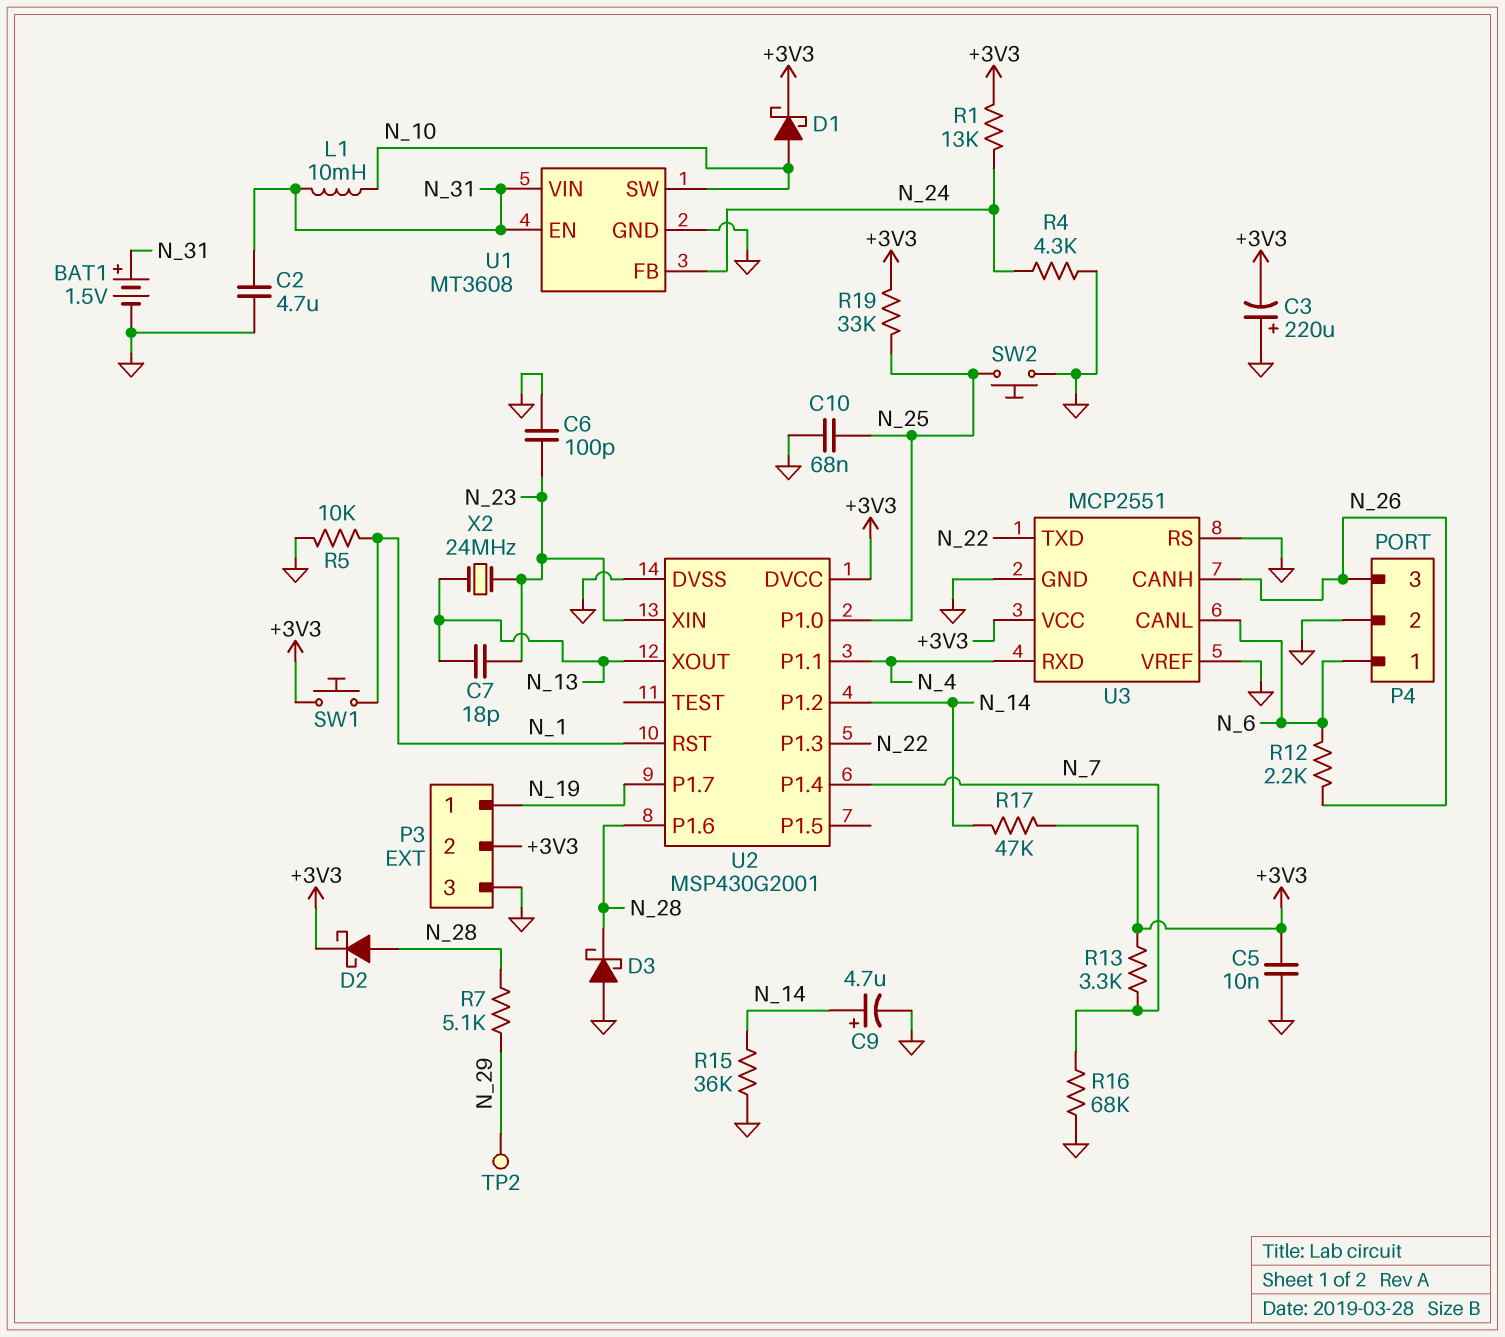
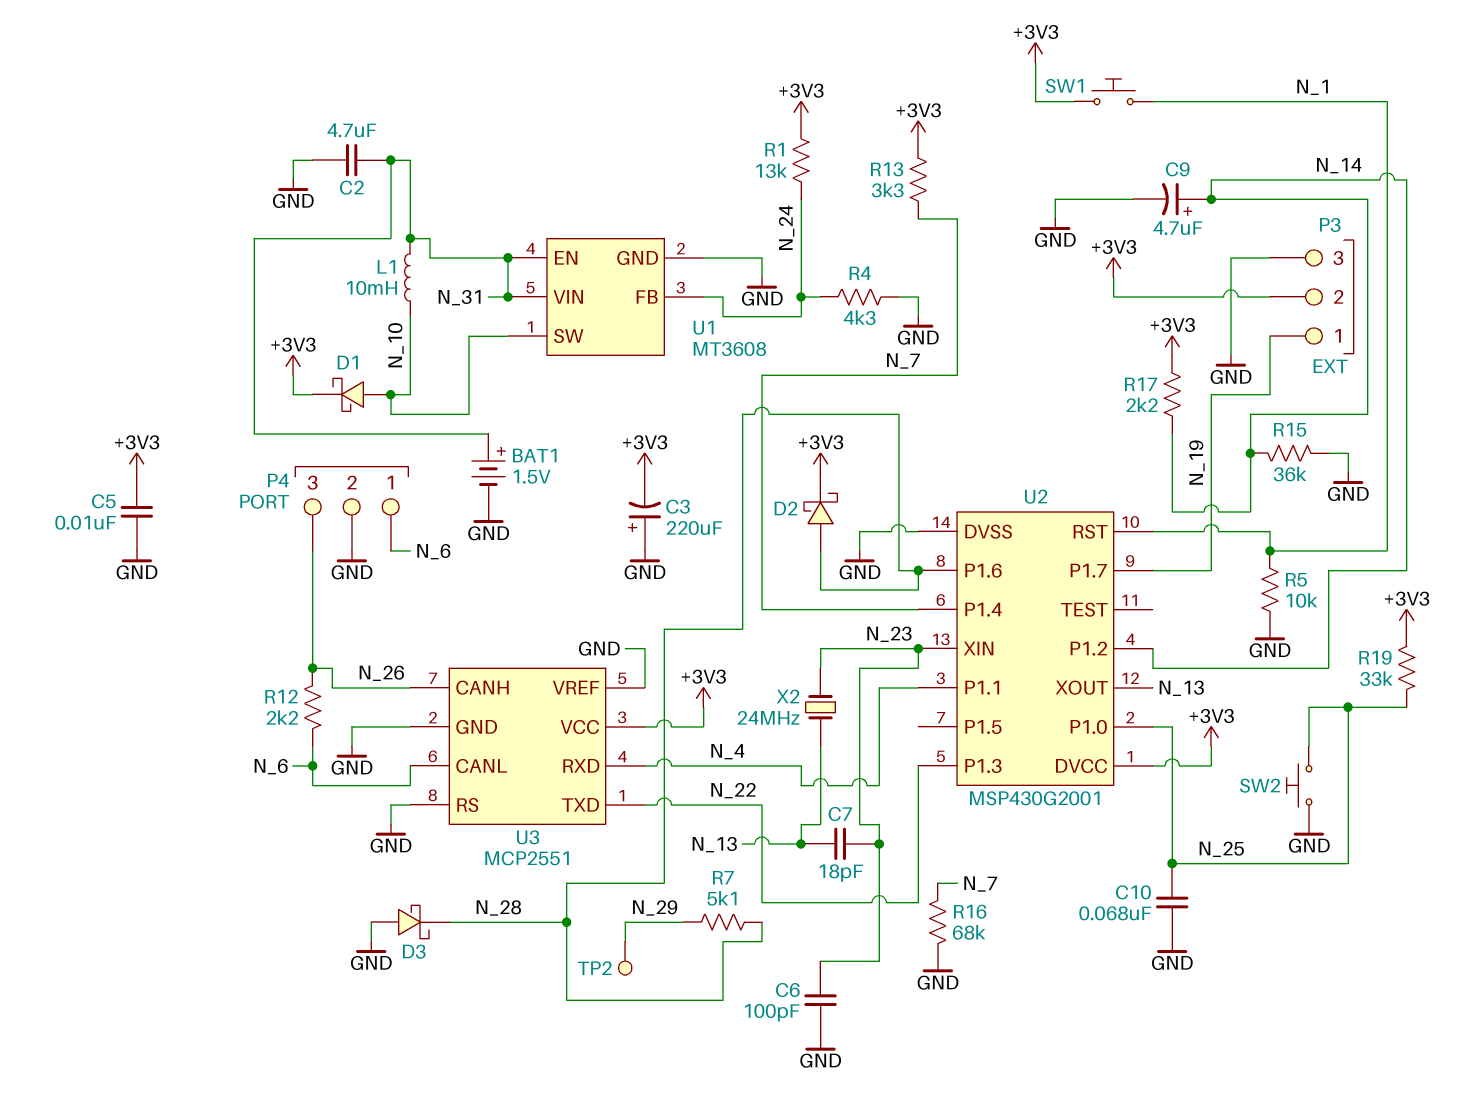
R17: 47k (+3V3, N_14) -> 2.2k (+3V3, N_14)

